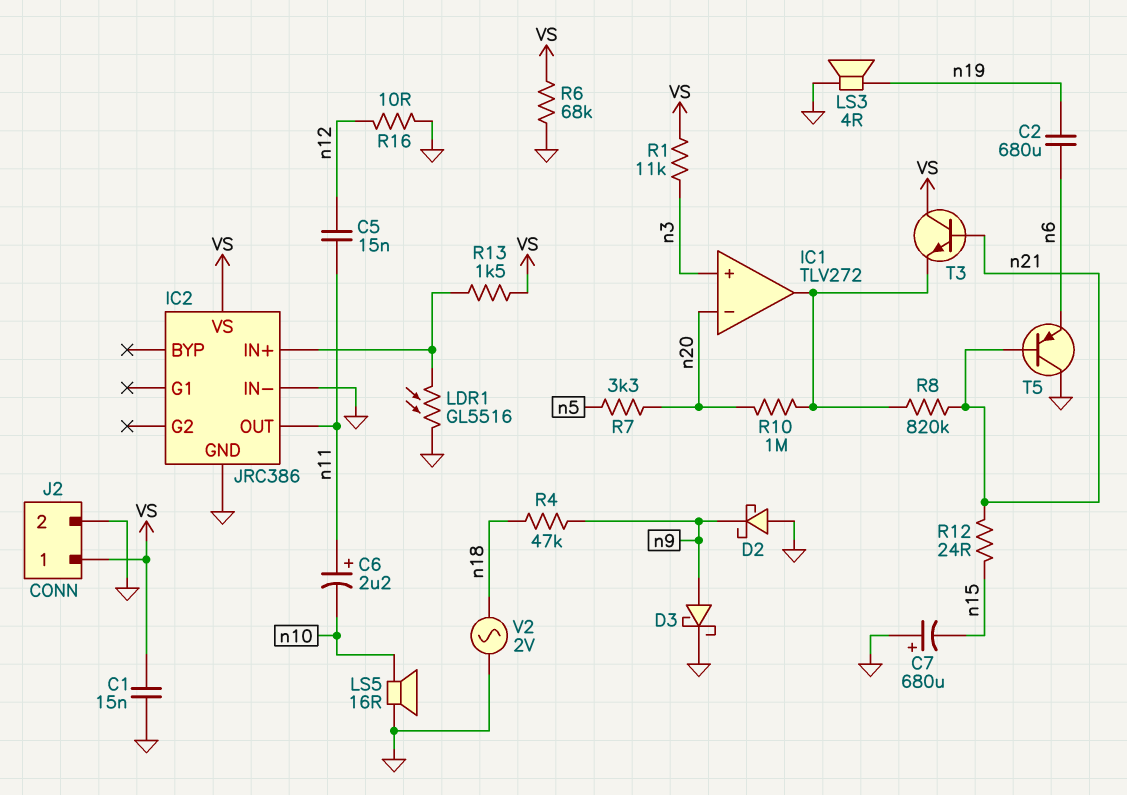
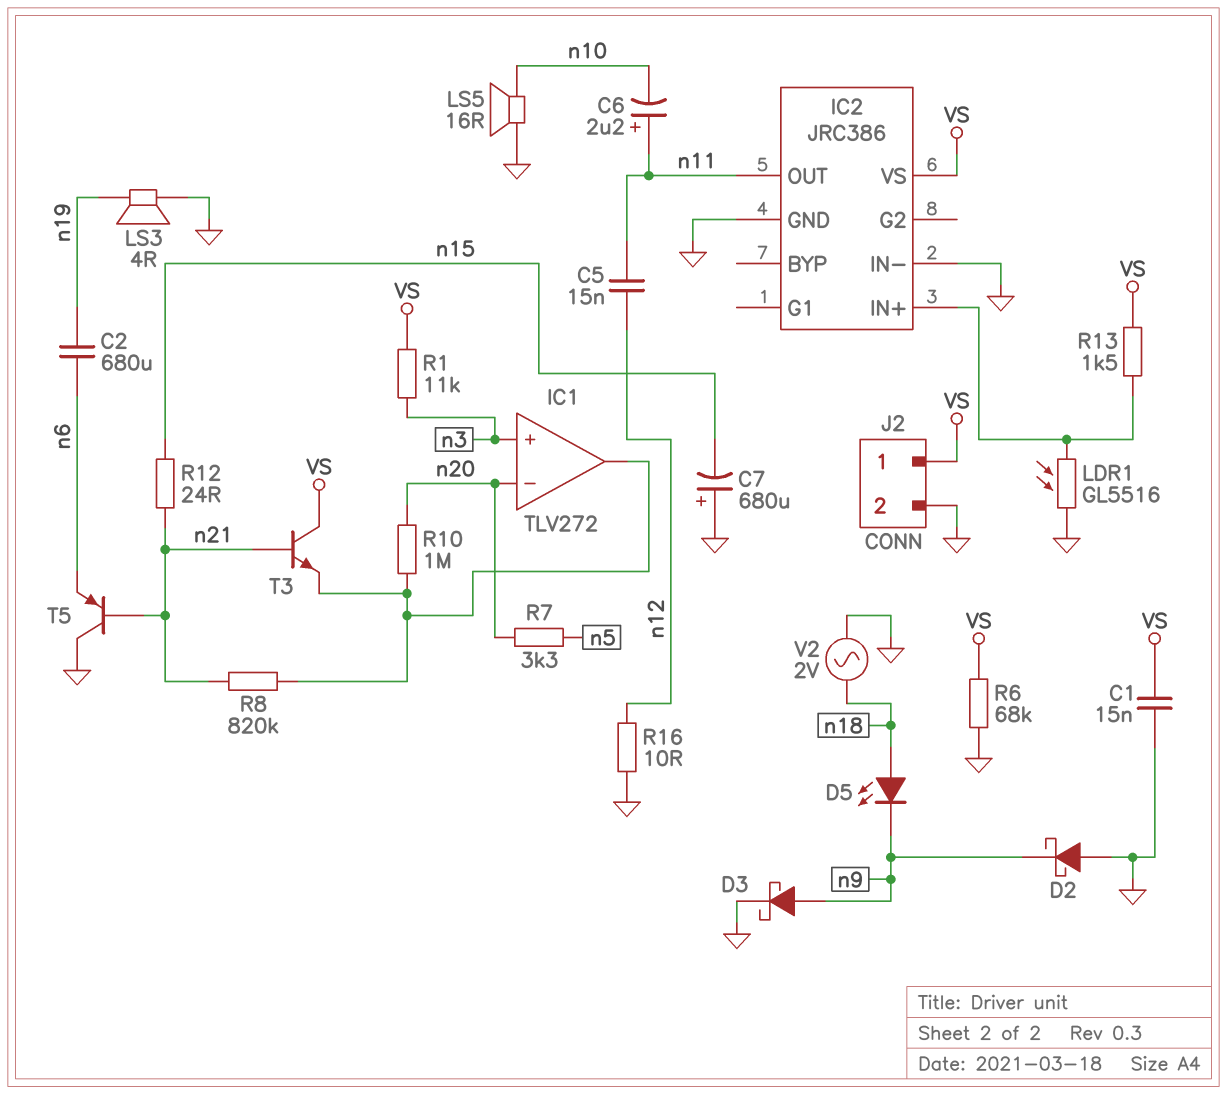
D5: none -> LED (A n18, K n9)
R4: 47k (n9, n18) -> none

